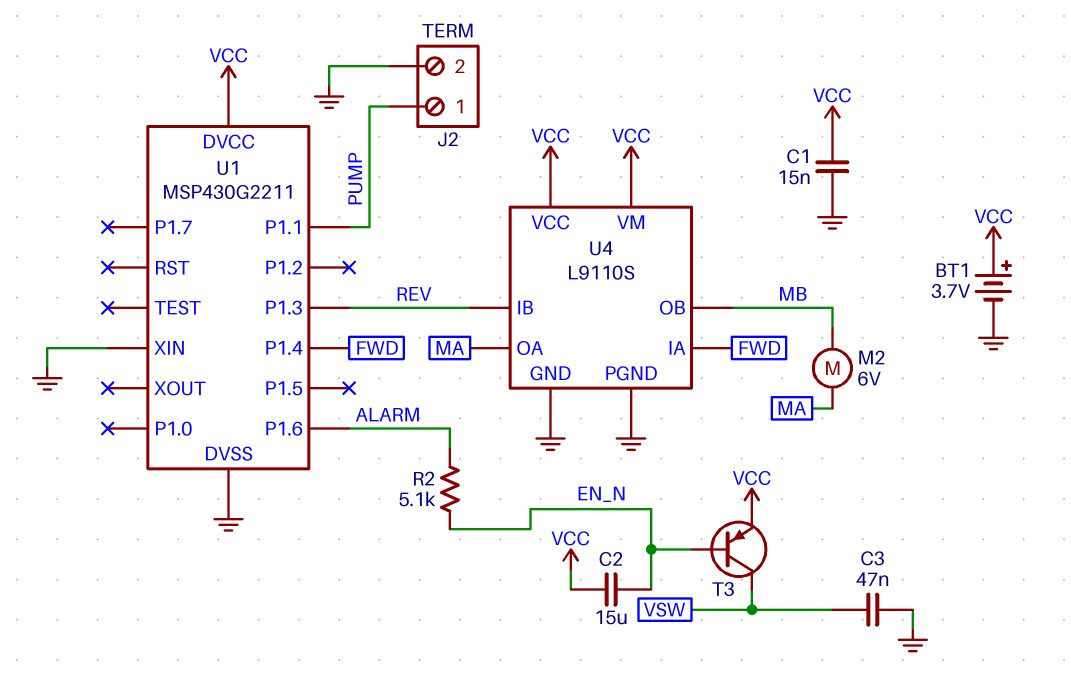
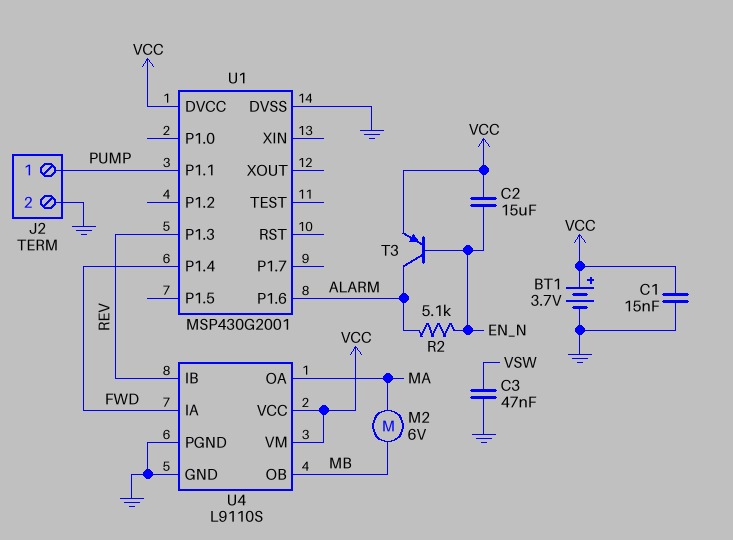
T3: PNP (B EN_N, C VSW, E VCC) -> PNP (B EN_N, C ALARM, E VCC)
U1: MSP430G2211 -> MSP430G2001
U1 pin XIN: GND -> none

